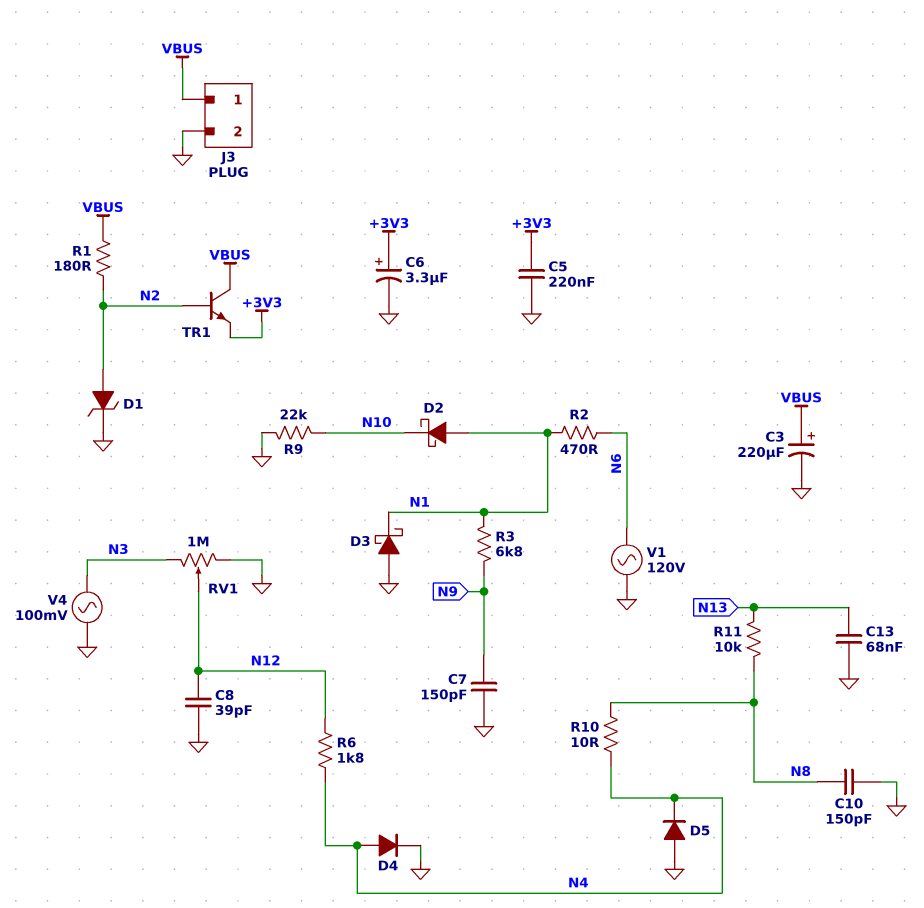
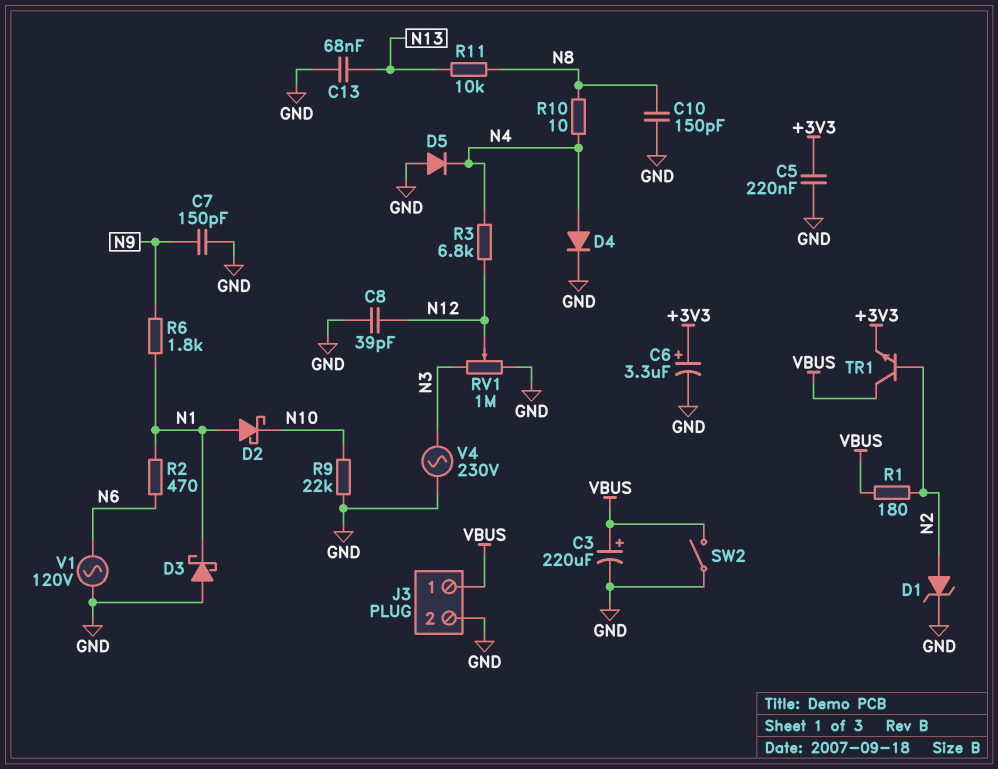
R3: 6.8k (N1, N9) -> 6.8k (N4, N12)
R6: 1.8k (N4, N12) -> 1.8k (N1, N9)
SW2: none -> switch (GND, VBUS)
V4: AC 100mV (GND, N3) -> AC 230V (GND, N3)

